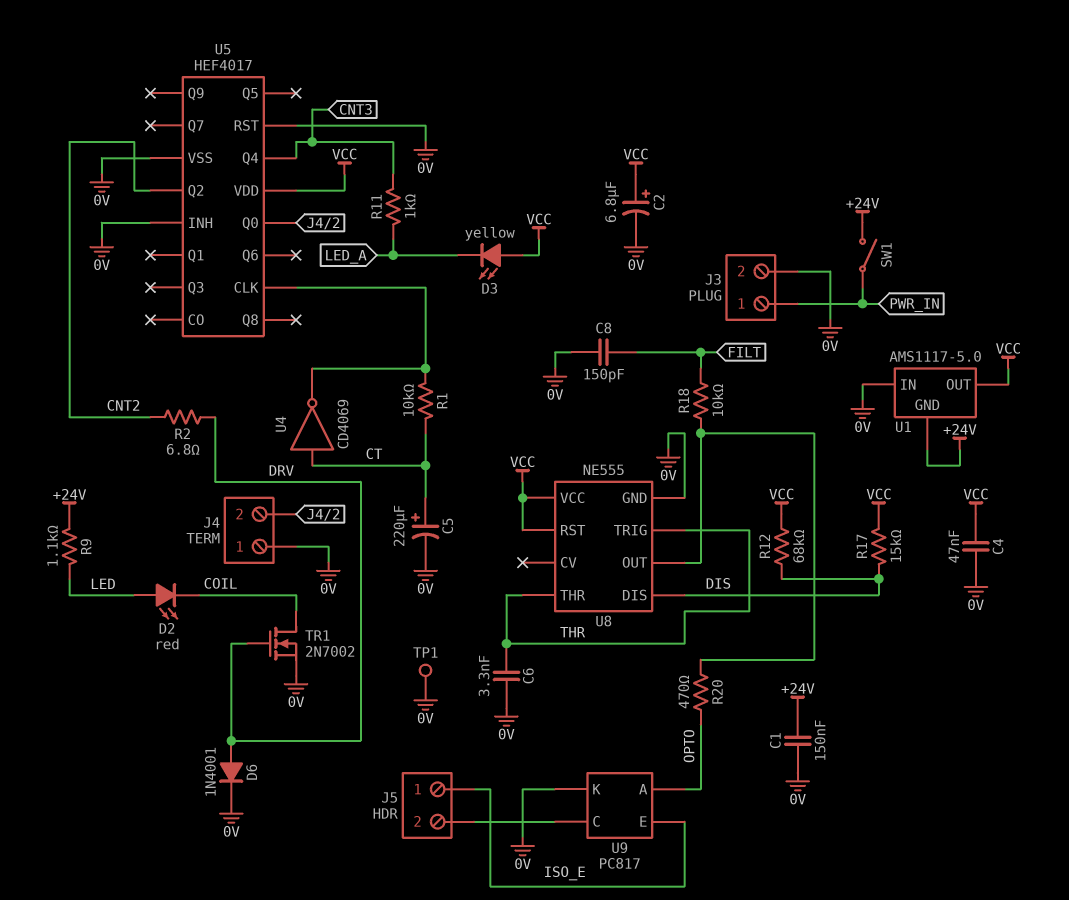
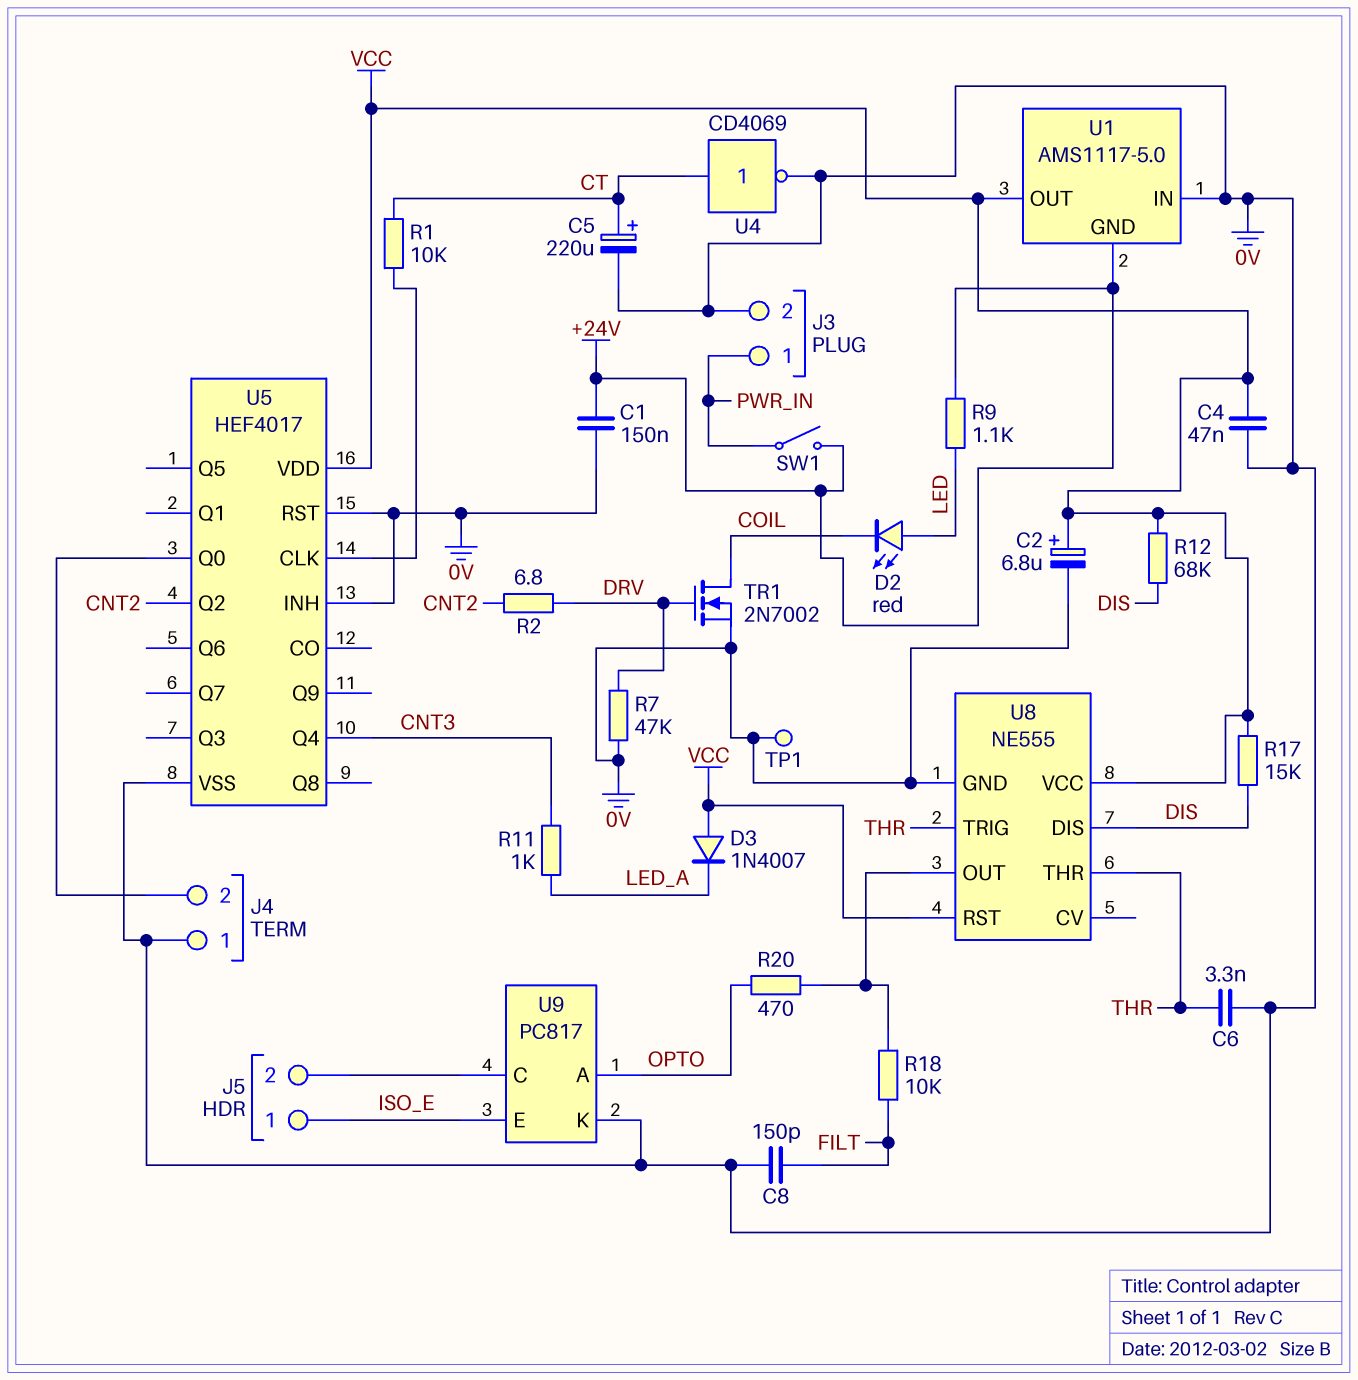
D3: LED yellow (A VCC, K LED_A) -> diode 1N4007 (A VCC, K LED_A)
D6: diode 1N4001 (A DRV, K 0V) -> none
R7: none -> 47k (0V, DRV)
U4: NOT CD4069 (in CT, out U5/CLK) -> NOT CD4069 (in CT, out 0V)

